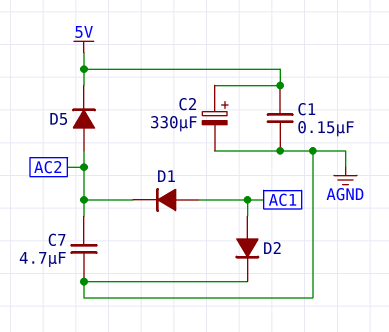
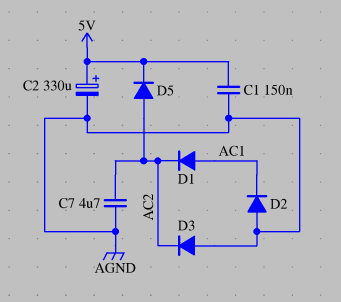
D2: diode (A AC1, K AGND) -> diode (A AGND, K AC1)
D3: none -> diode (A AGND, K AC2)

